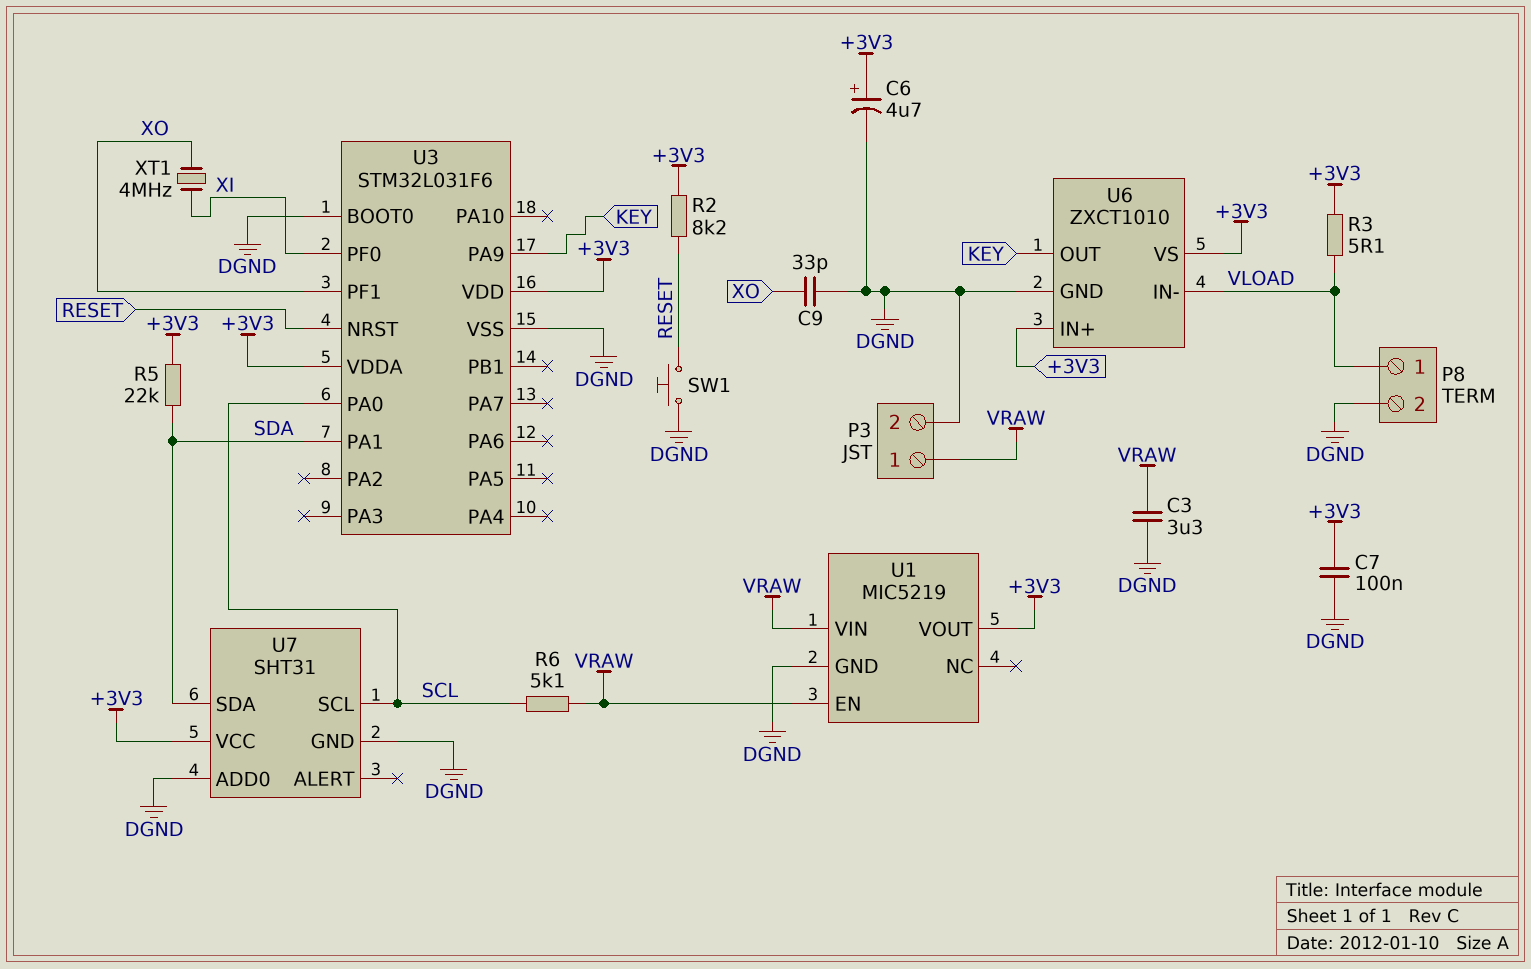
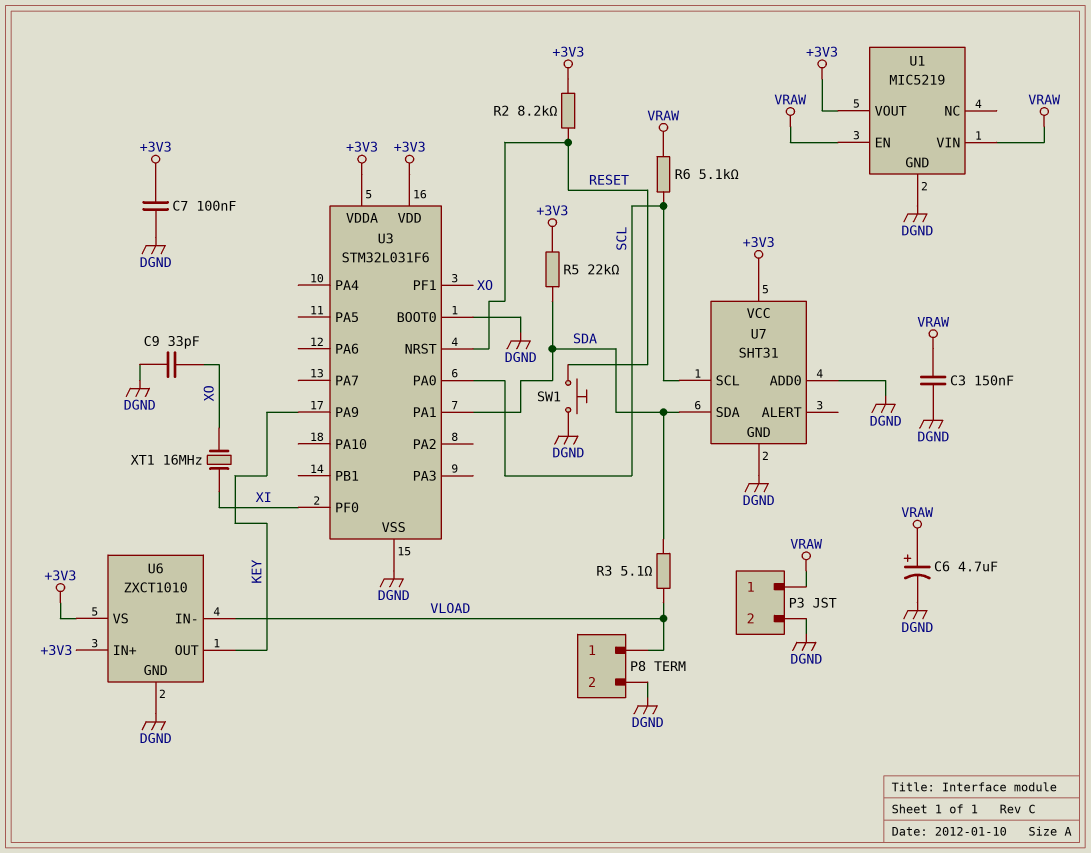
C3: 3.3uF (DGND, VRAW) -> 150nF (DGND, VRAW)
C6: 4.7uF (plus +3V3, minus DGND) -> 4.7uF (plus VRAW, minus DGND)
R3: 5.1 (+3V3, VLOAD) -> 5.1 (SDA, VLOAD)
XT1: 4MHz (XI, XO) -> 16MHz (XI, XO)

